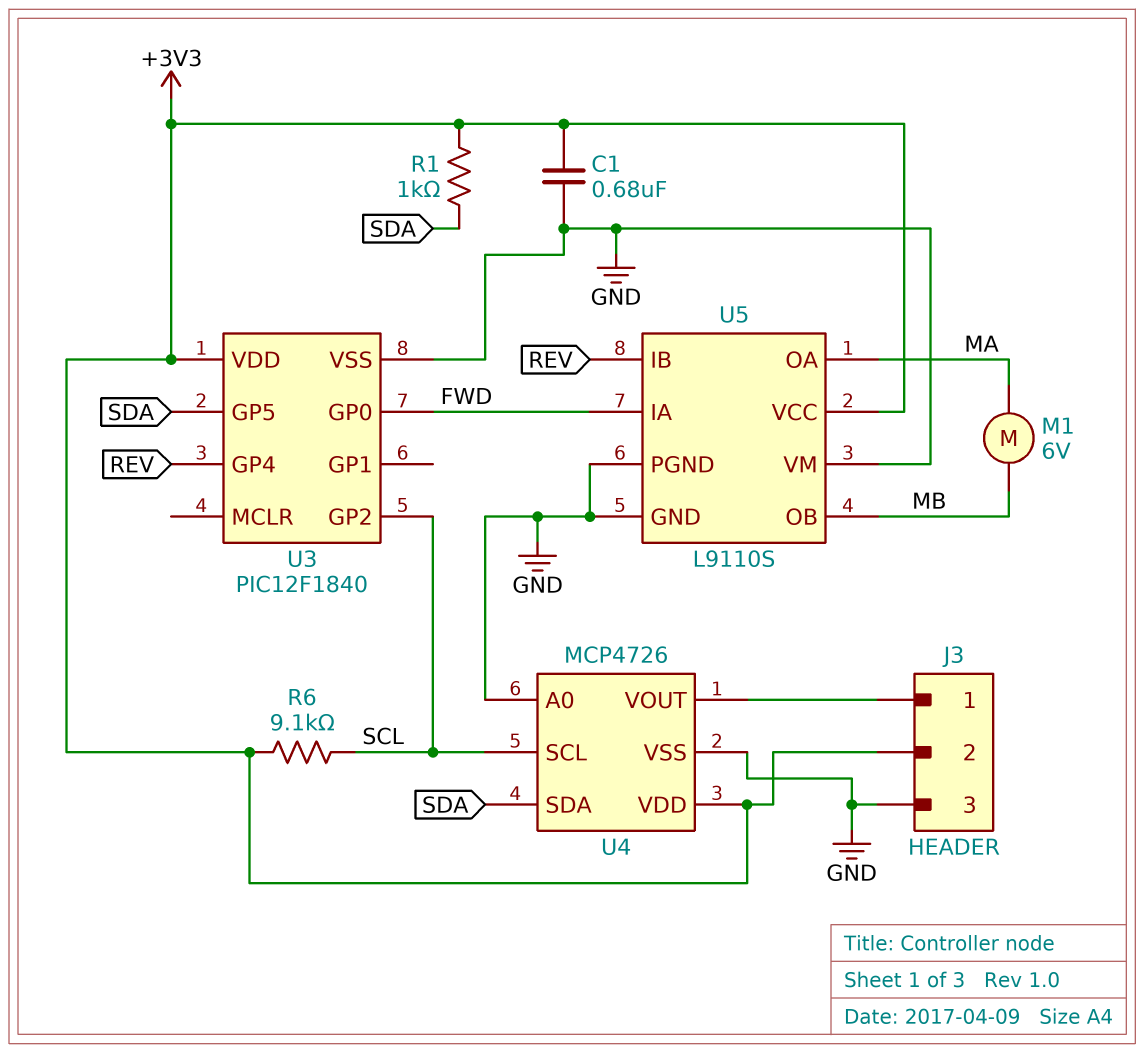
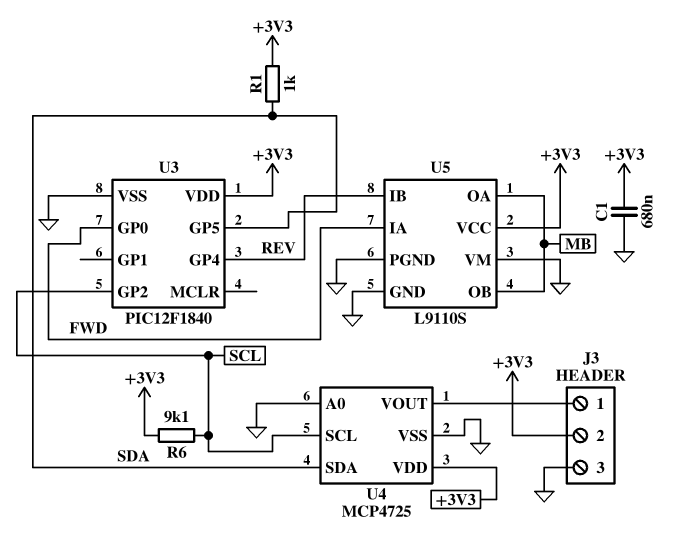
M1: motor 6V (MA, MB) -> none
U4: MCP4726 -> MCP4725
U5 pin OA: MA -> MB

